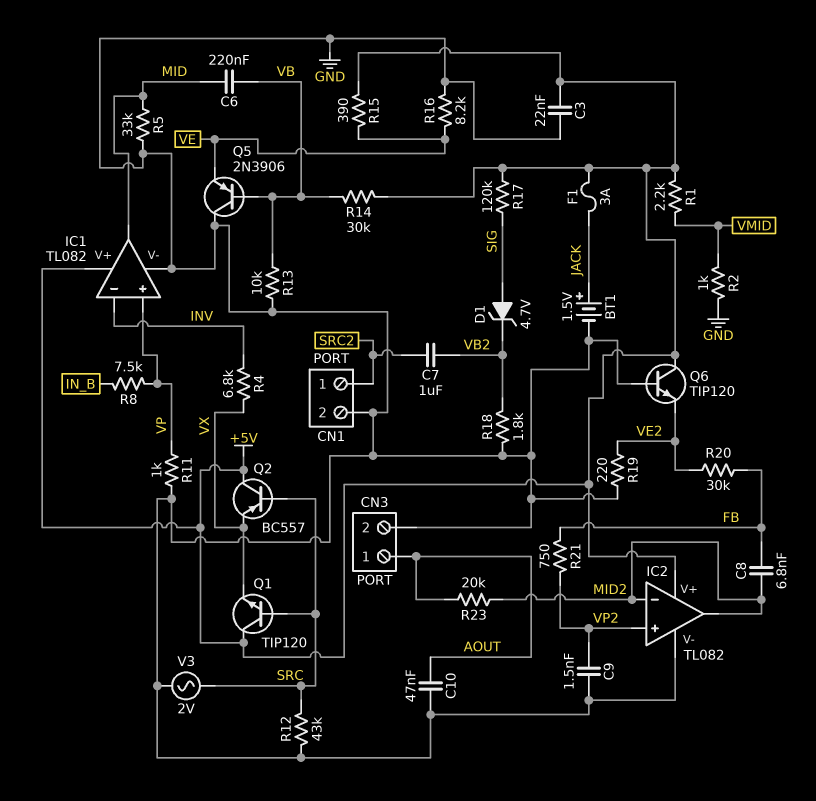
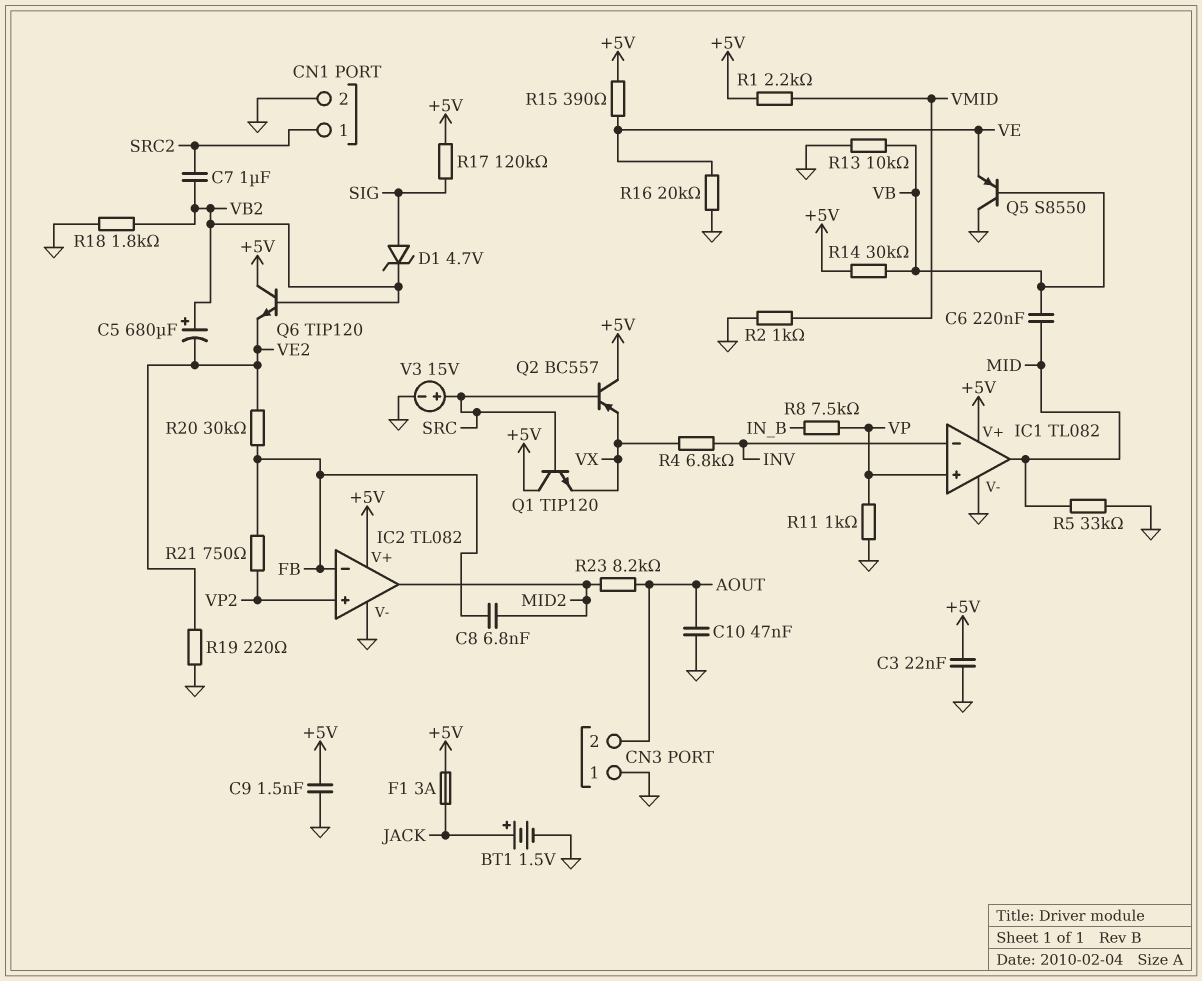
C5: none -> 680uF (plus VB2, minus VE2)
C9: 1.5nF (GND, VP2) -> 1.5nF (+5V, GND)
CN3 pin 1: AOUT -> GND
CN3 pin 2: GND -> AOUT
IC2 pin in-: MID2 -> FB
Q5: PNP 2N3906 (B VB, C GND, E VE) -> PNP S8550 (B VB, C GND, E VE)
Q6: NPN TIP120 (B GND, C +5V, E VE2) -> NPN TIP120 (B VB2, C +5V, E VE2)
R12: 43k (GND, SRC) -> none
R16: 8.2k (GND, VE) -> 20k (GND, VE)
R23: 20k (AOUT, MID2) -> 8.2k (AOUT, MID2)
V3: AC 2V (GND, SRC) -> 15V (plus SRC, minus GND)

